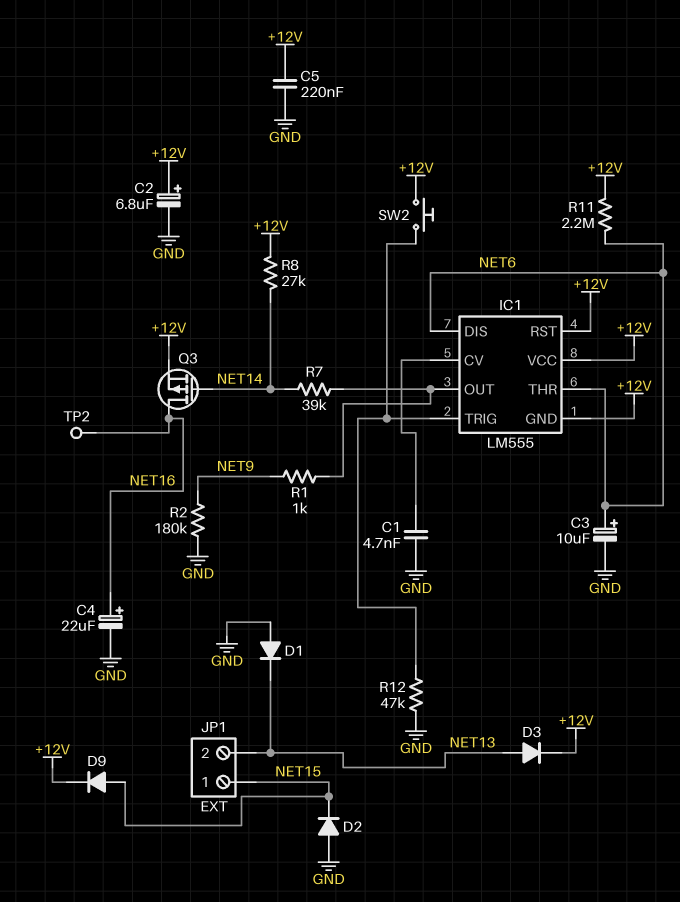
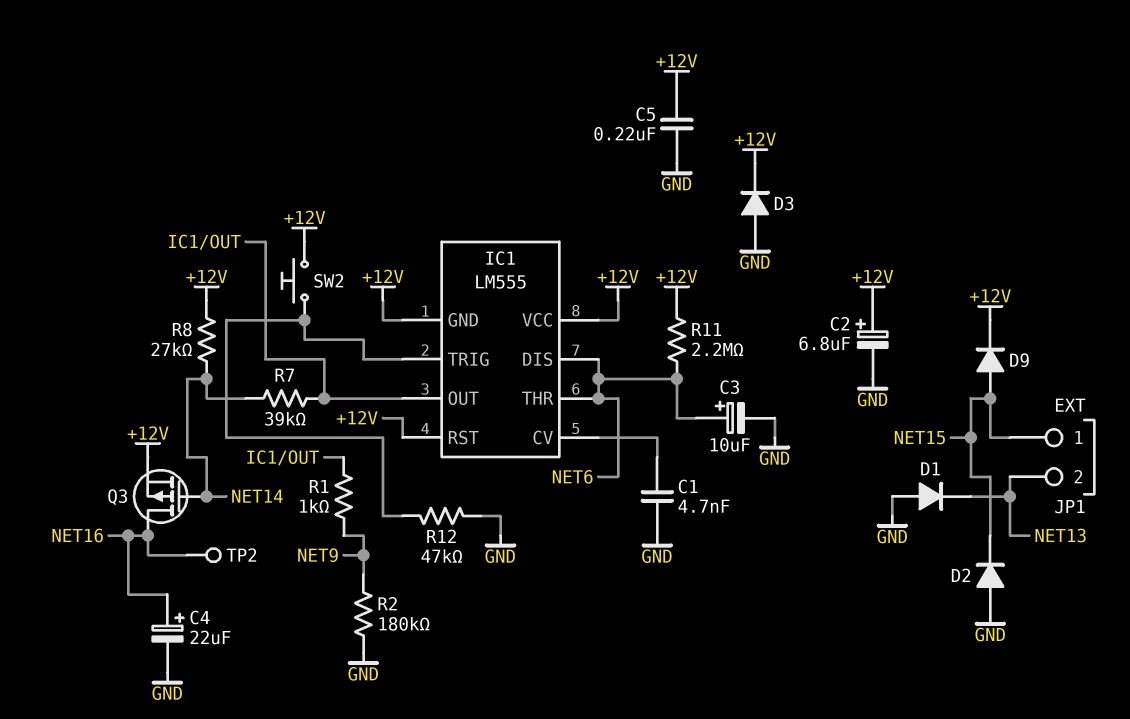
D3: diode (A NET13, K +12V) -> diode (A GND, K +12V)

